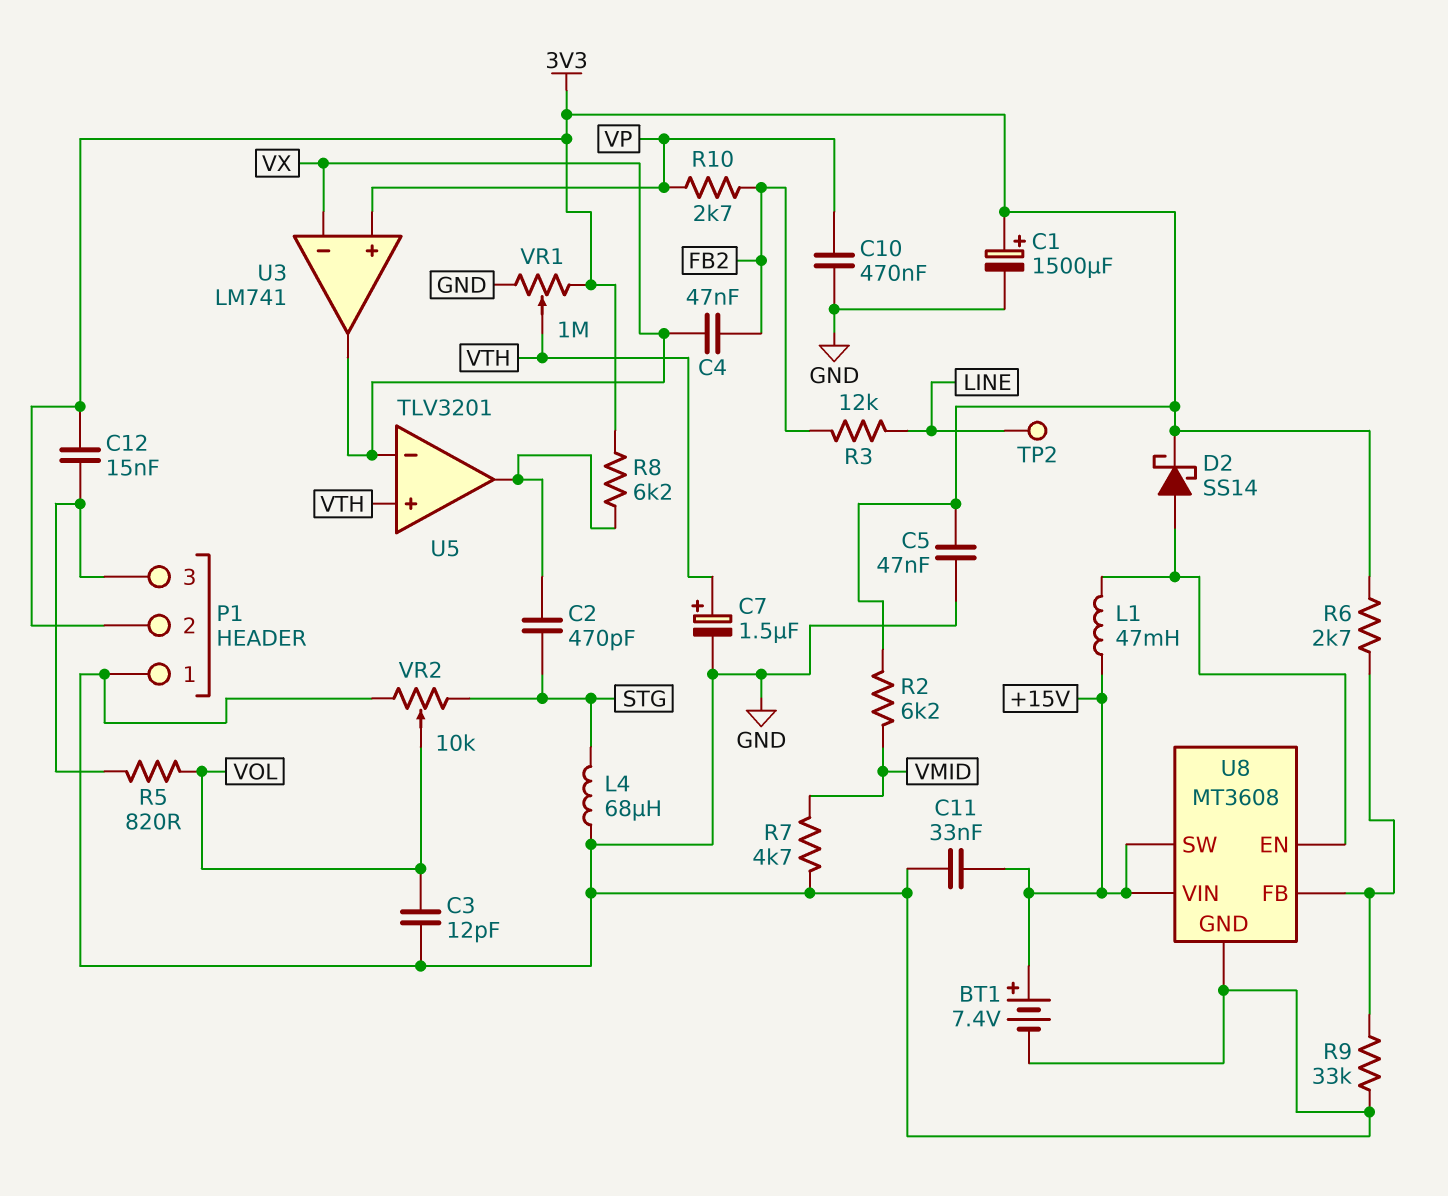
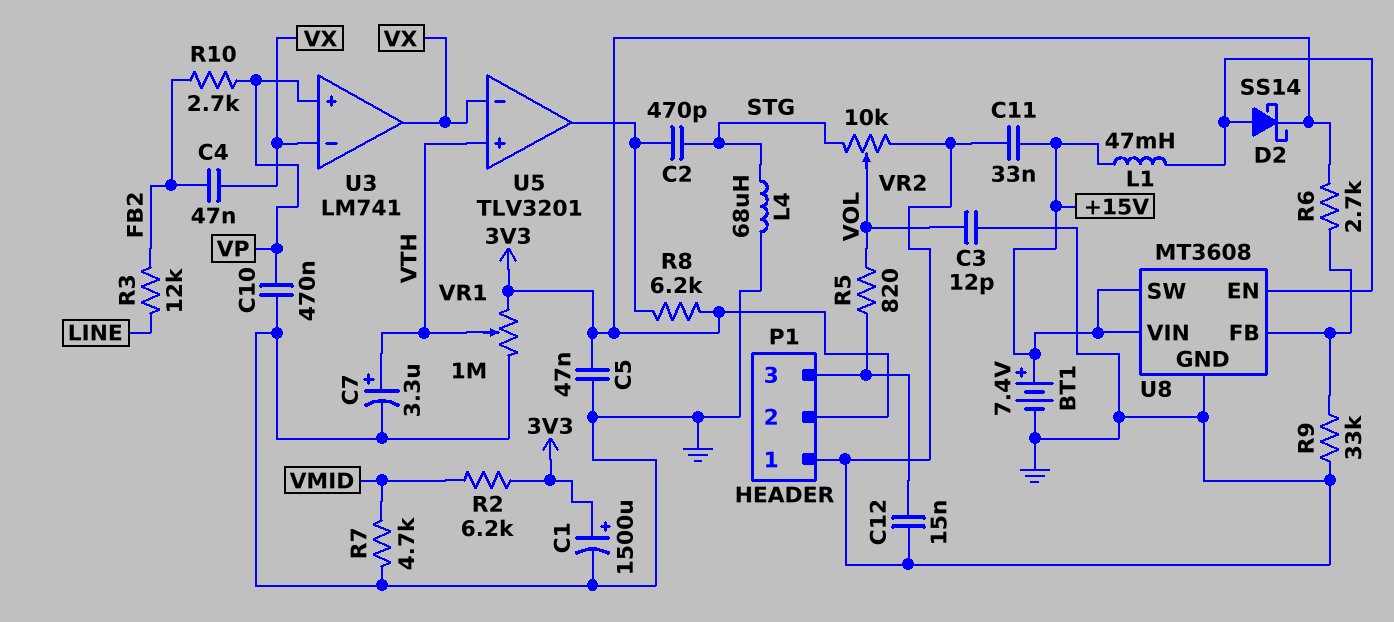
C7: 1.5uF (plus VTH, minus GND) -> 3.3uF (plus VTH, minus GND)
C12: 15nF (3V3, P1/3) -> 15nF (GND, P1/3)
TP2: test point (LINE) -> none

